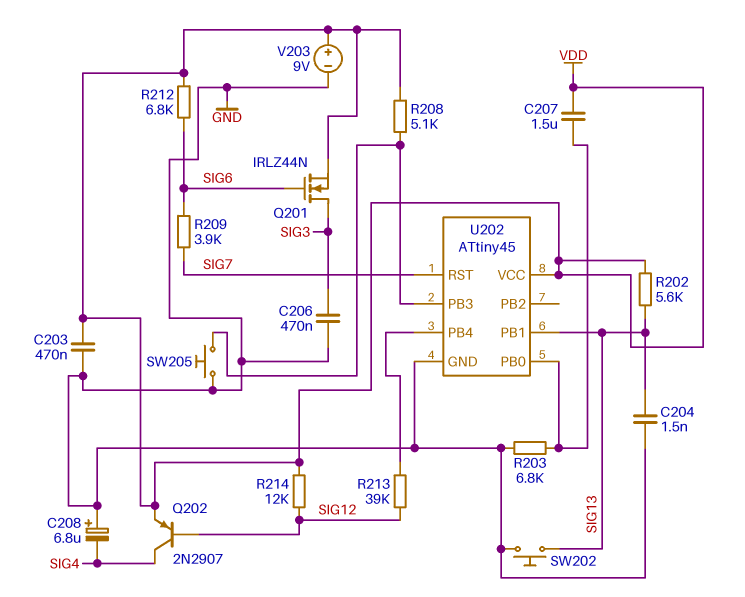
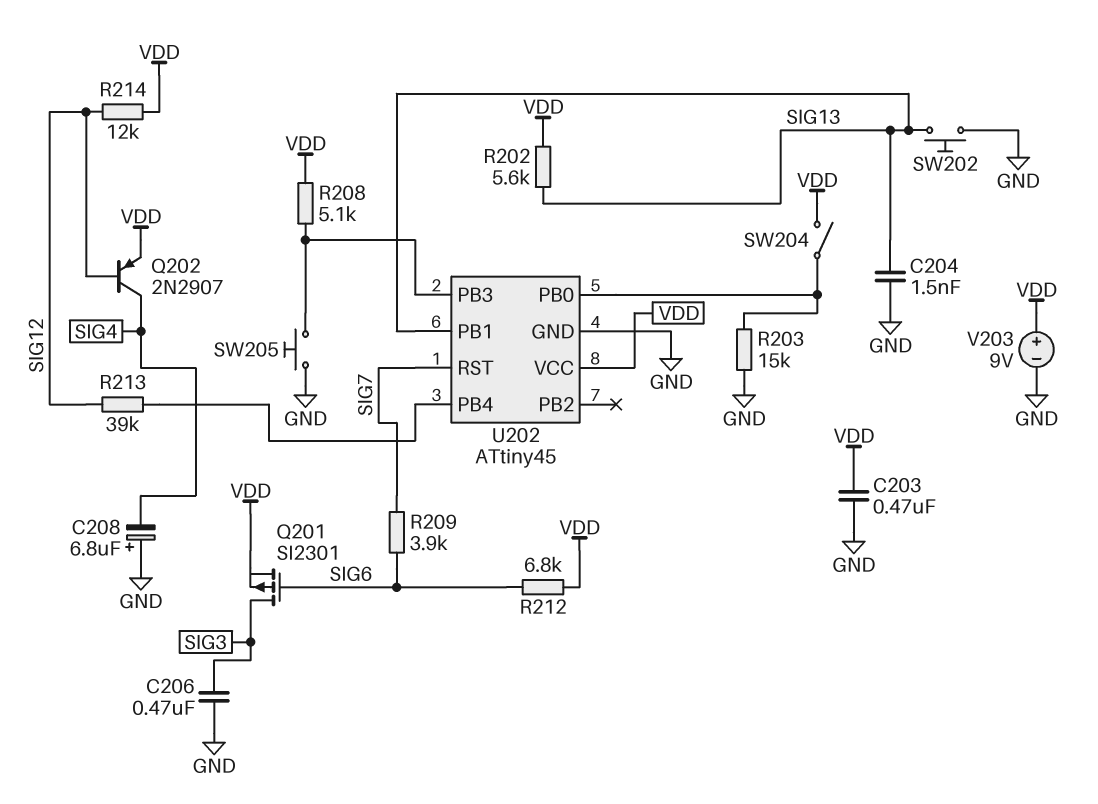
C207: 1.5uF (U202/PB0, VDD) -> none
Q201: NMOS IRLZ44N (G SIG6, D SIG3, S VDD) -> PMOS SI2301 (G SIG6, D SIG3, S VDD)
R203: 6.8k (GND, U202/PB0) -> 15k (GND, U202/PB0)
SW204: none -> switch (U202/PB0, VDD)

